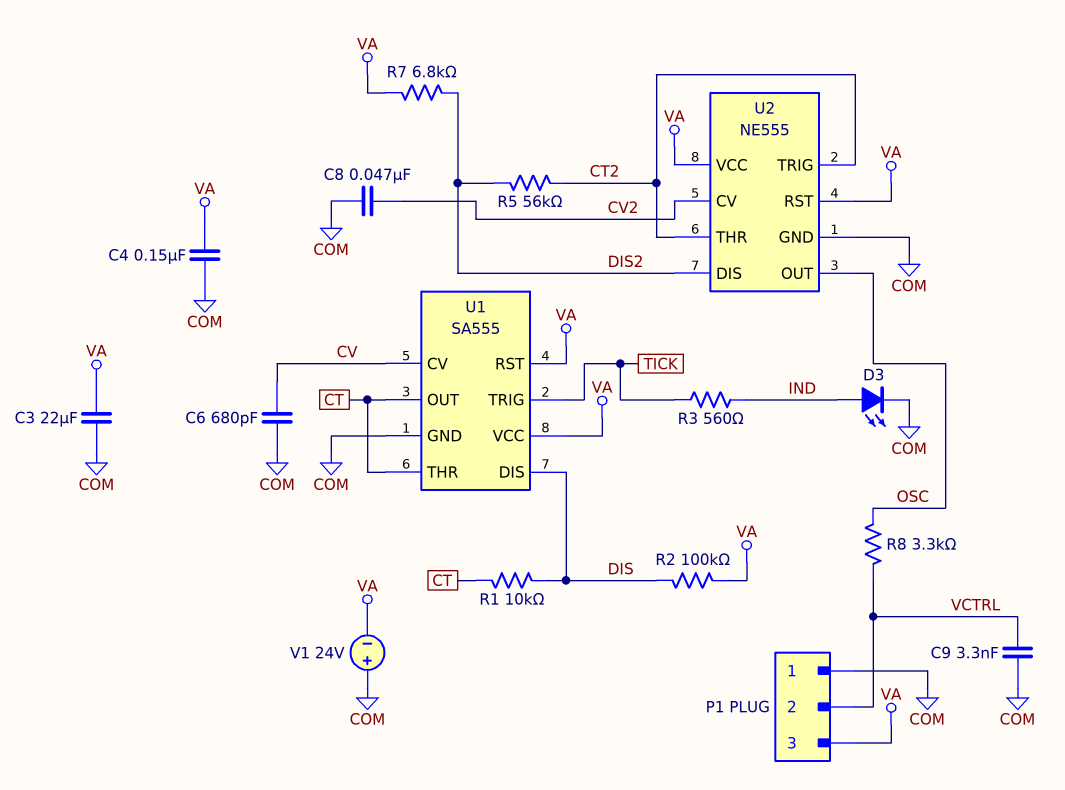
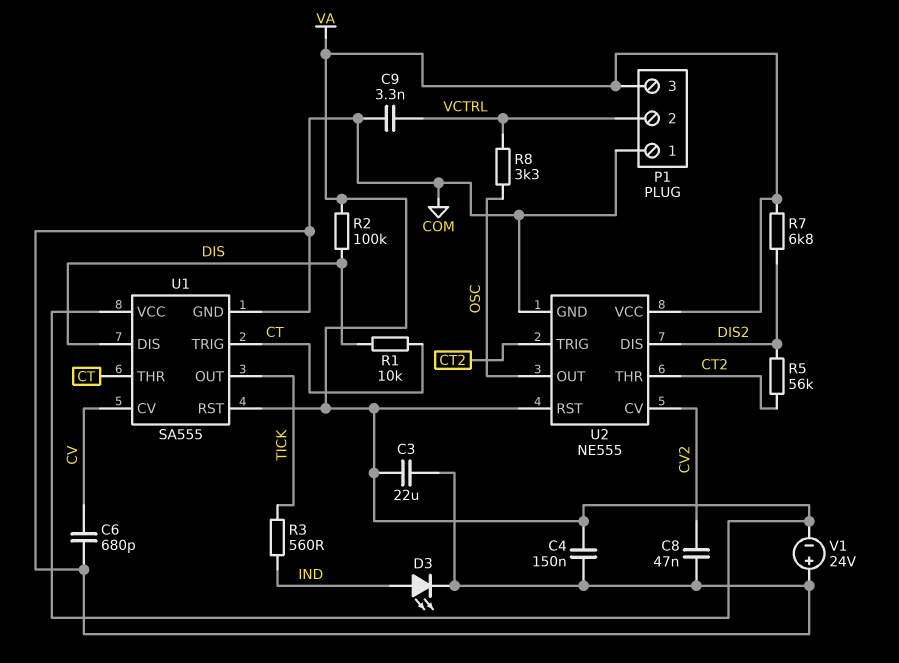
U1 pin OUT: CT -> TICK
U1 pin TRIG: TICK -> CT

